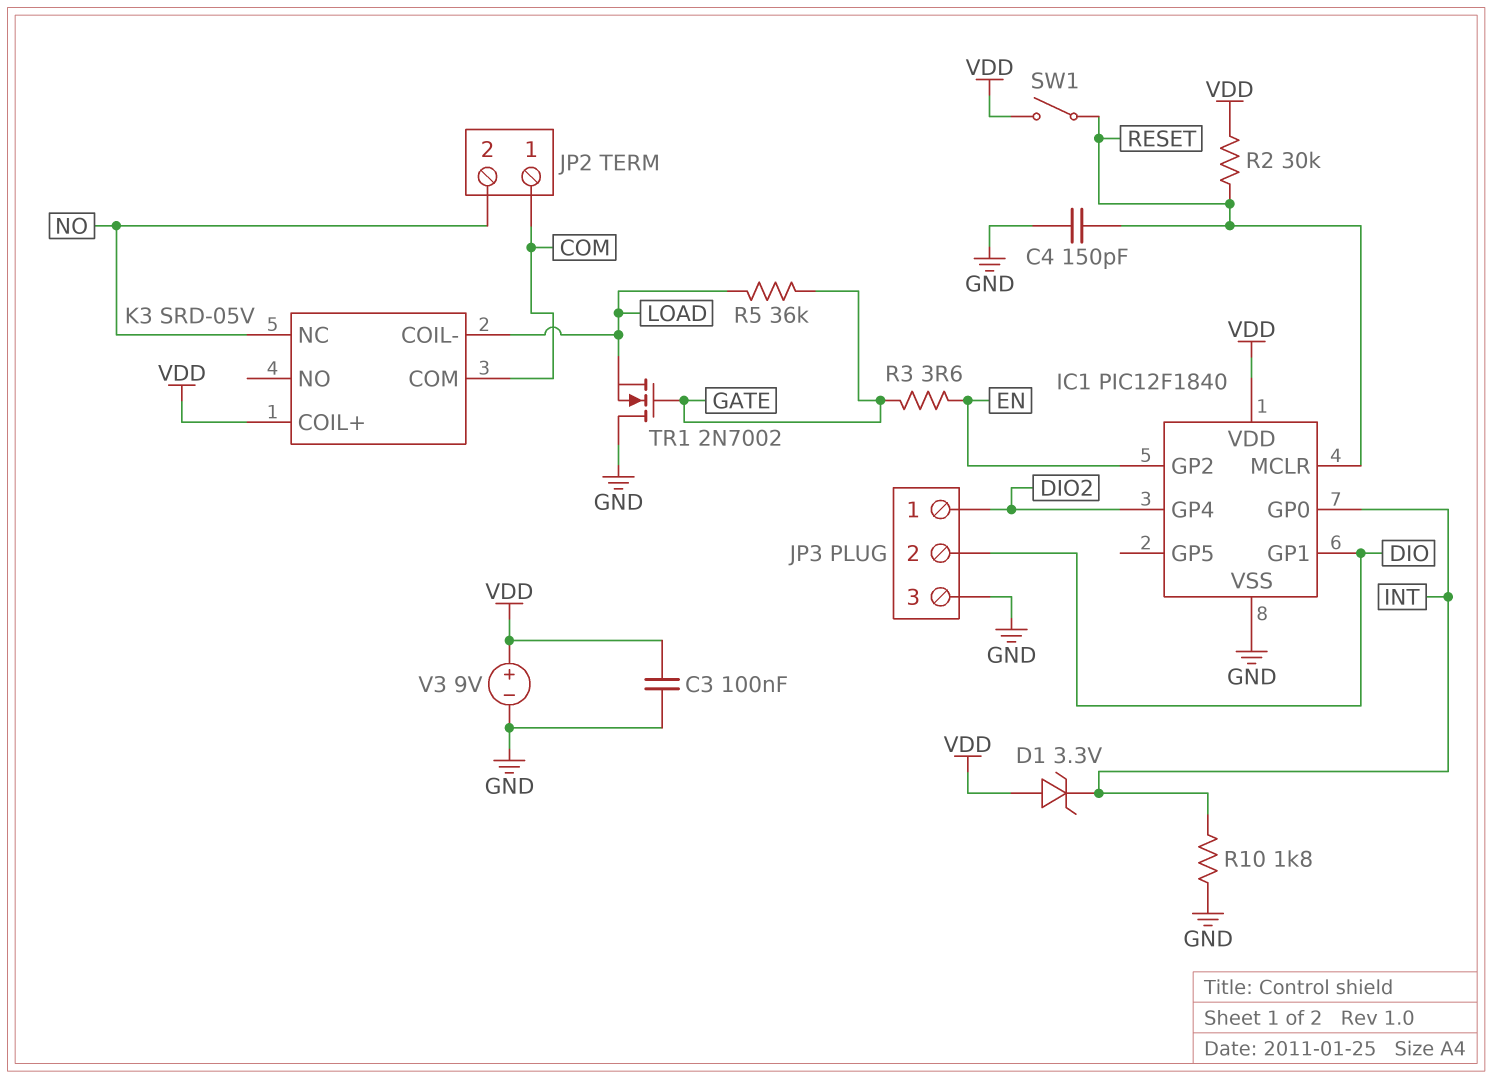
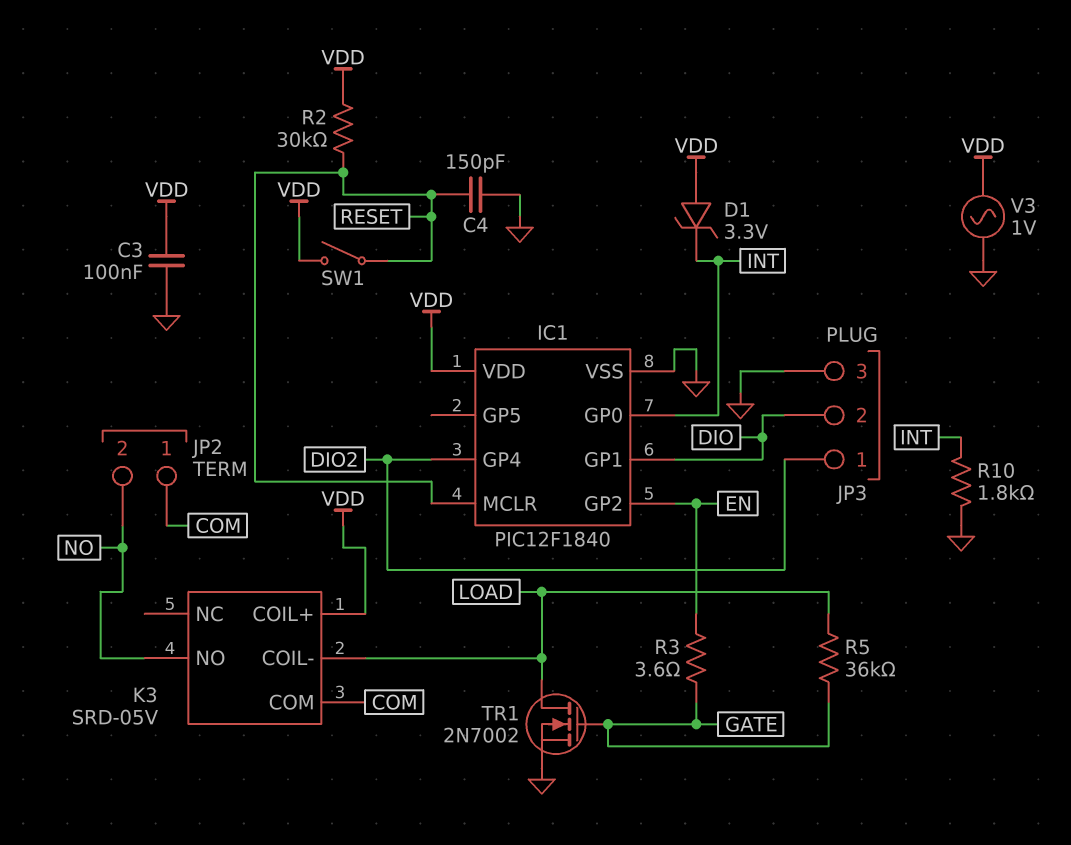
K3 pin NC: NO -> none
K3 pin NO: none -> NO
TR1: NMOS 2N7002 (G GATE, D GND, S LOAD) -> NMOS 2N7002 (G GATE, D LOAD, S GND)
V3: 9V (plus VDD, minus GND) -> AC 1V (GND, VDD)

